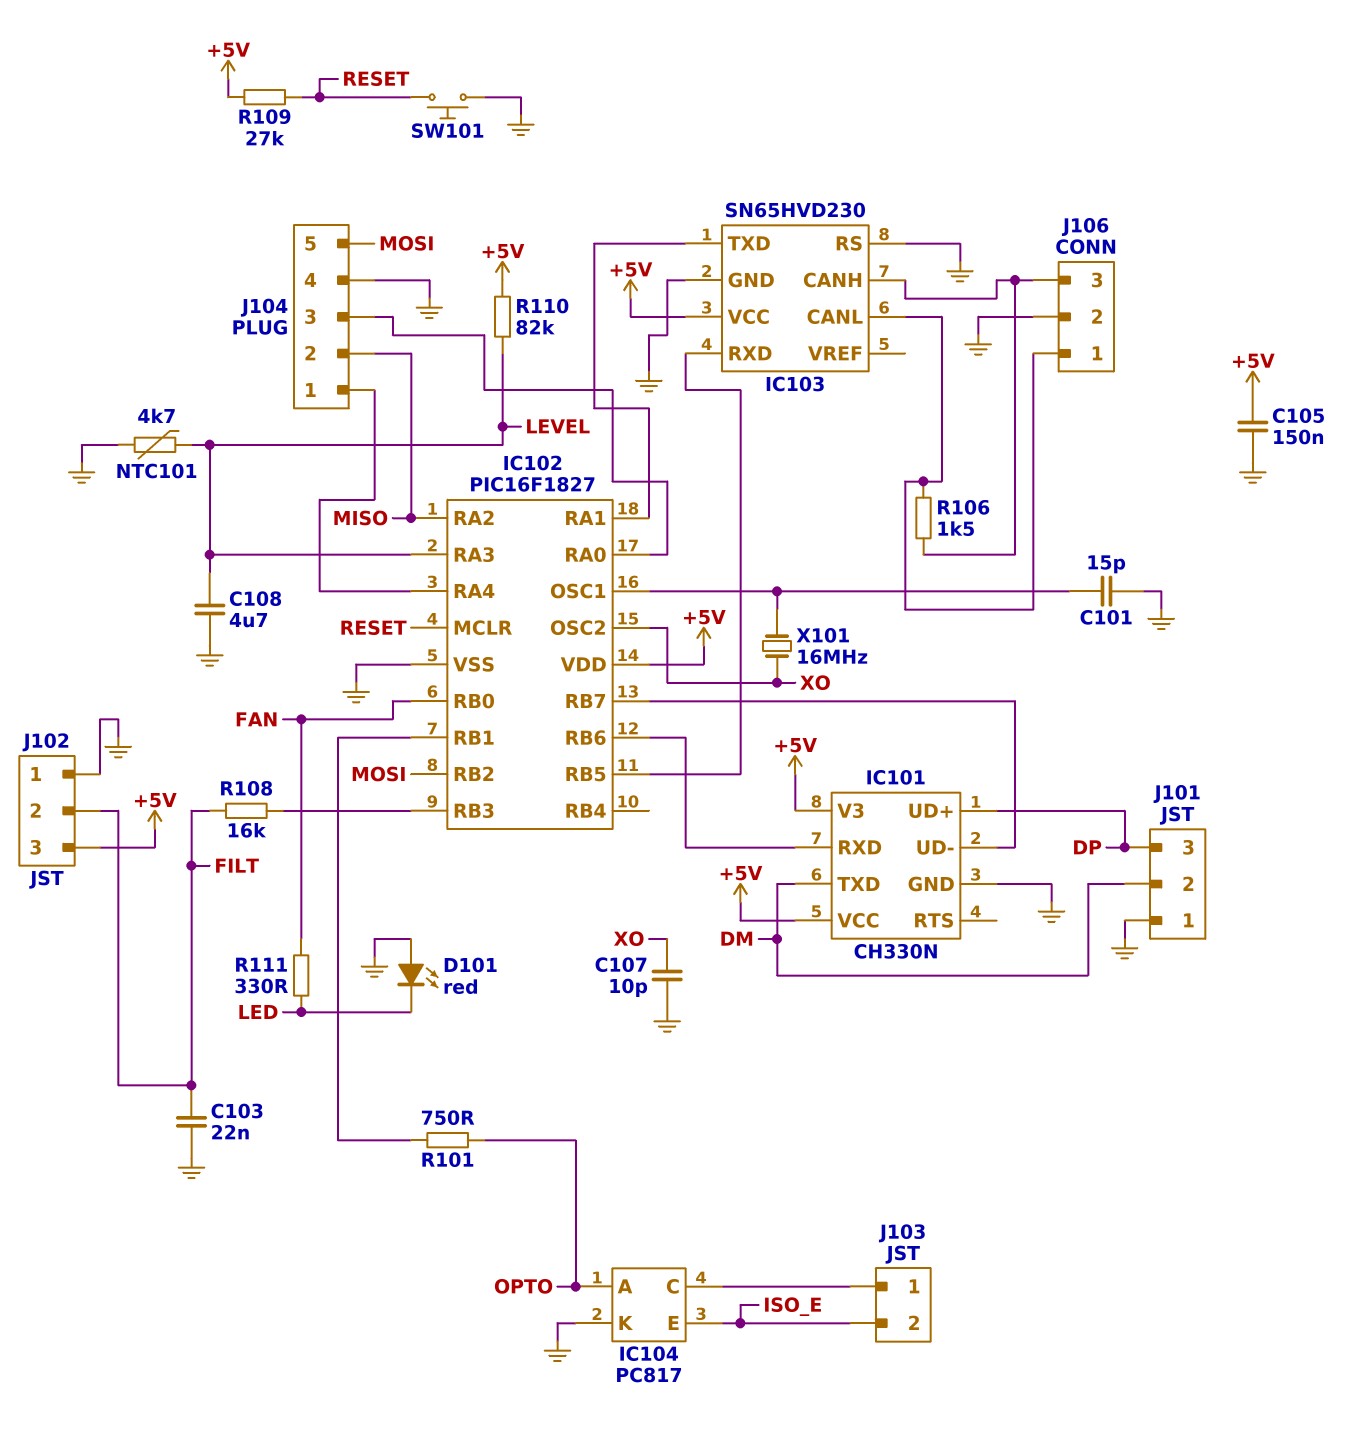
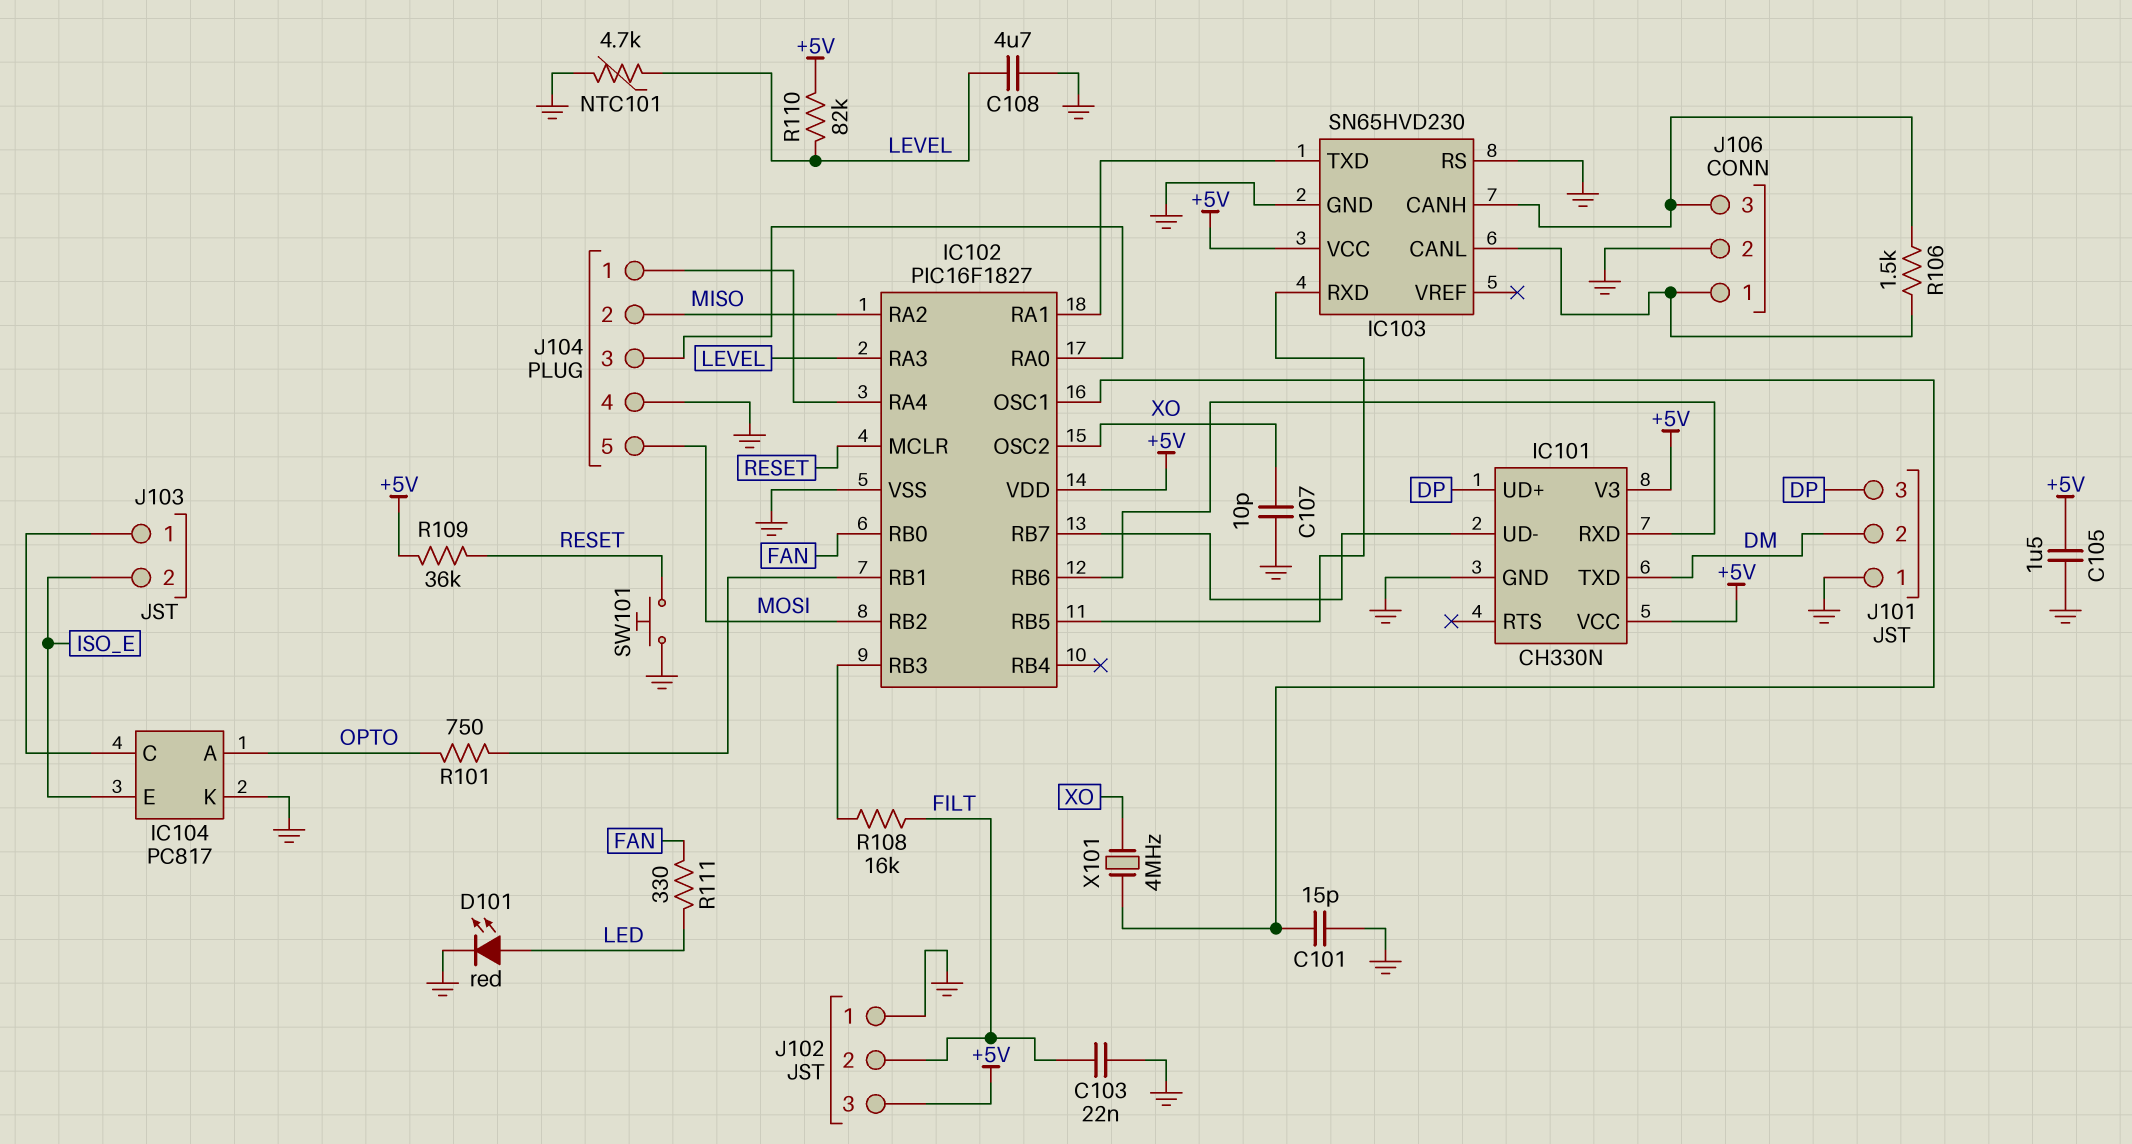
C105: 150nF (+5V, GND) -> 1.5uF (+5V, GND)
D101: LED red (A GND, K LED) -> LED red (A LED, K GND)
R109: 27k (+5V, RESET) -> 36k (+5V, RESET)
X101: 16MHz (IC102/OSC1, XO) -> 4MHz (IC102/OSC1, XO)

